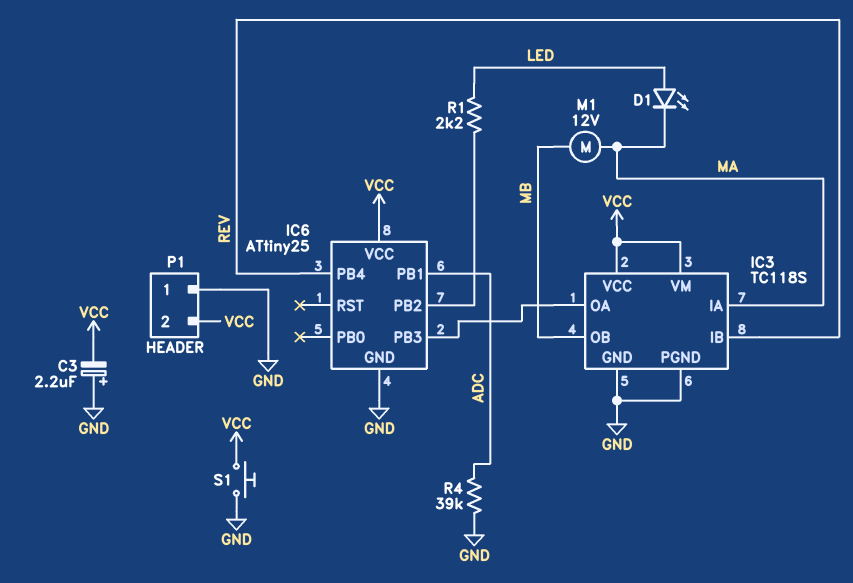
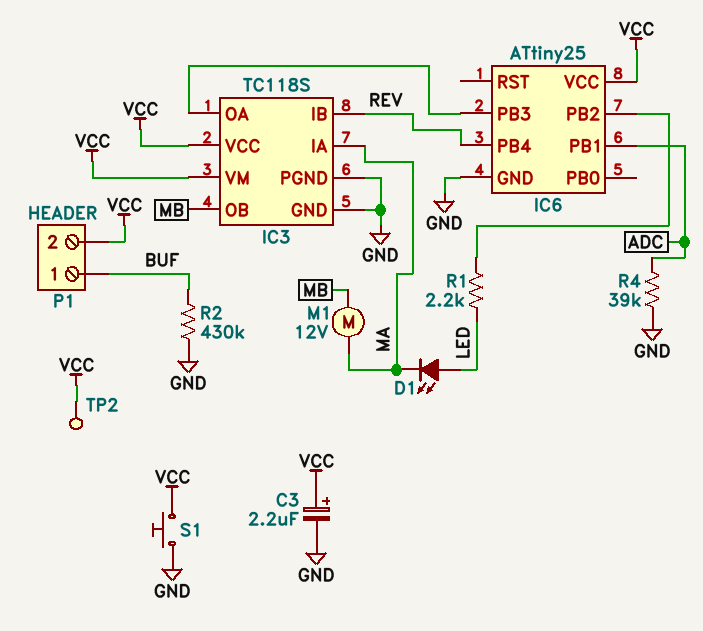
C3: 2.2uF (plus GND, minus VCC) -> 2.2uF (plus VCC, minus GND)
P1 pin 1: GND -> BUF
R2: none -> 430k (BUF, GND)
TP2: none -> test point (VCC)

